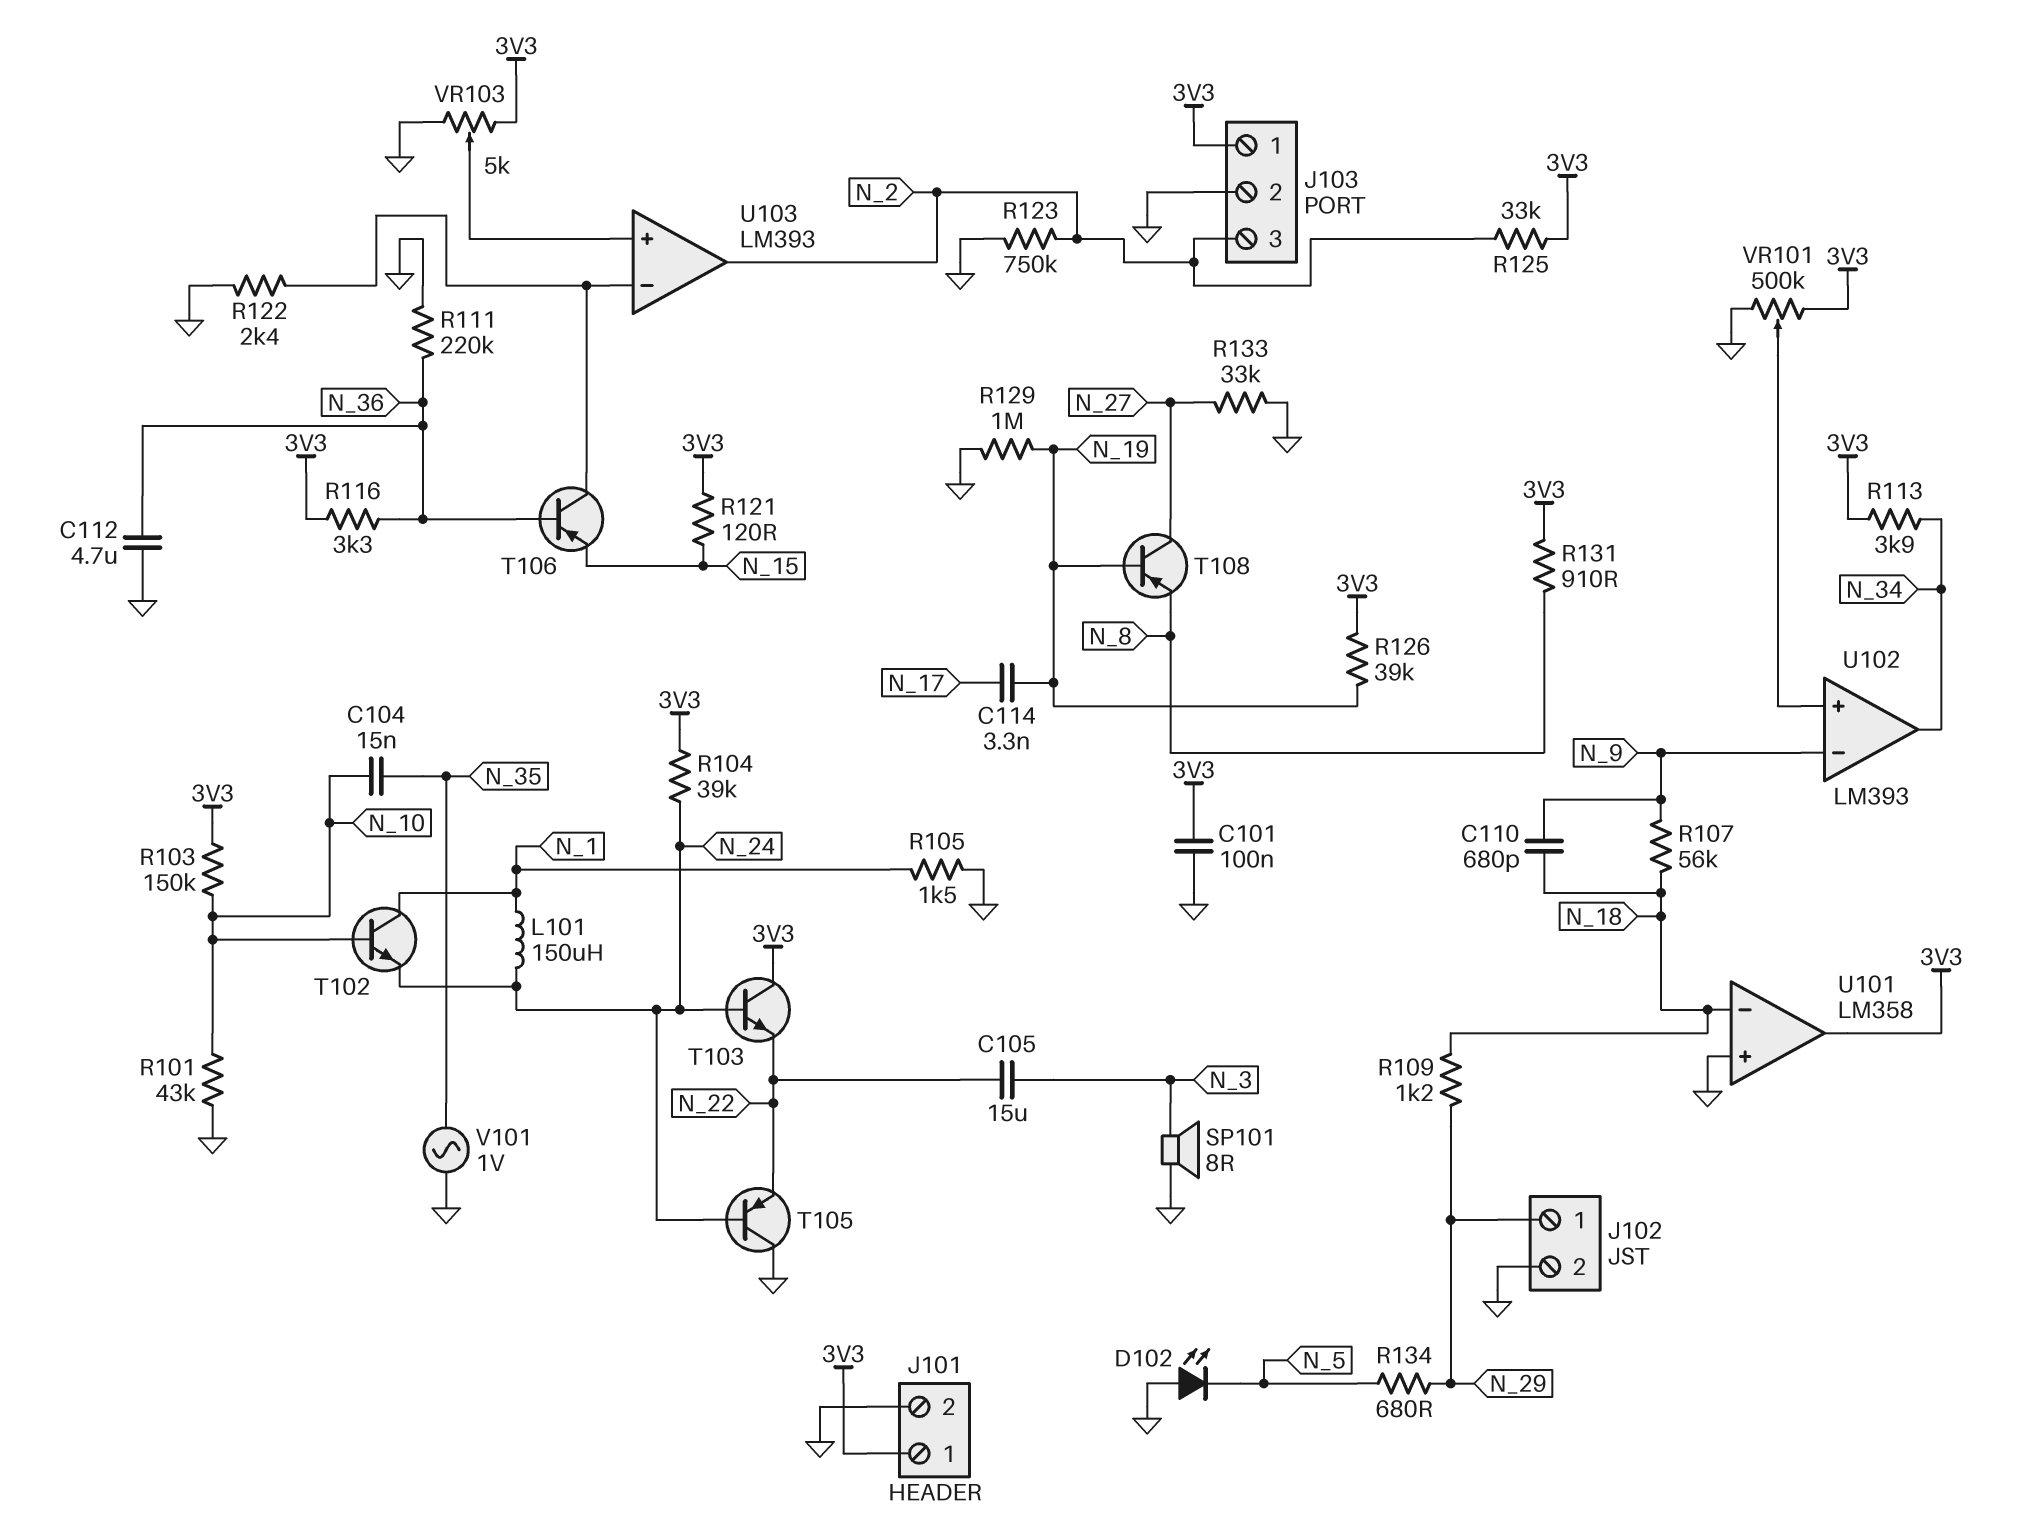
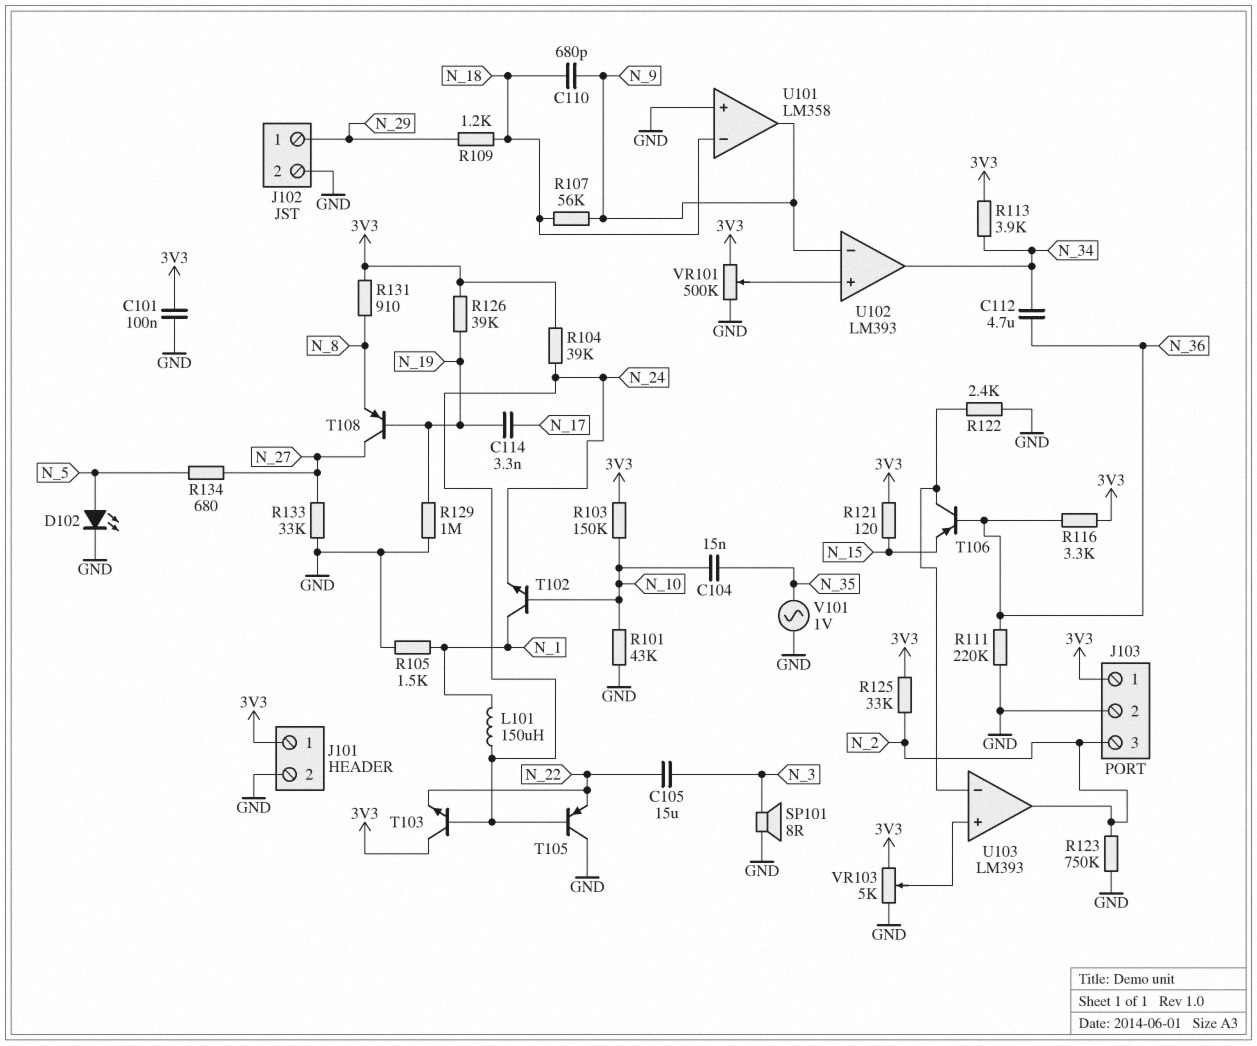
C112: 4.7uF (GND, N_36) -> 4.7uF (N_34, N_36)
D102: LED (A GND, K N_5) -> LED (A N_5, K GND)
R134: 680 (N_5, N_29) -> 680 (N_5, N_27)
U101 pin out: 3V3 -> N_9

